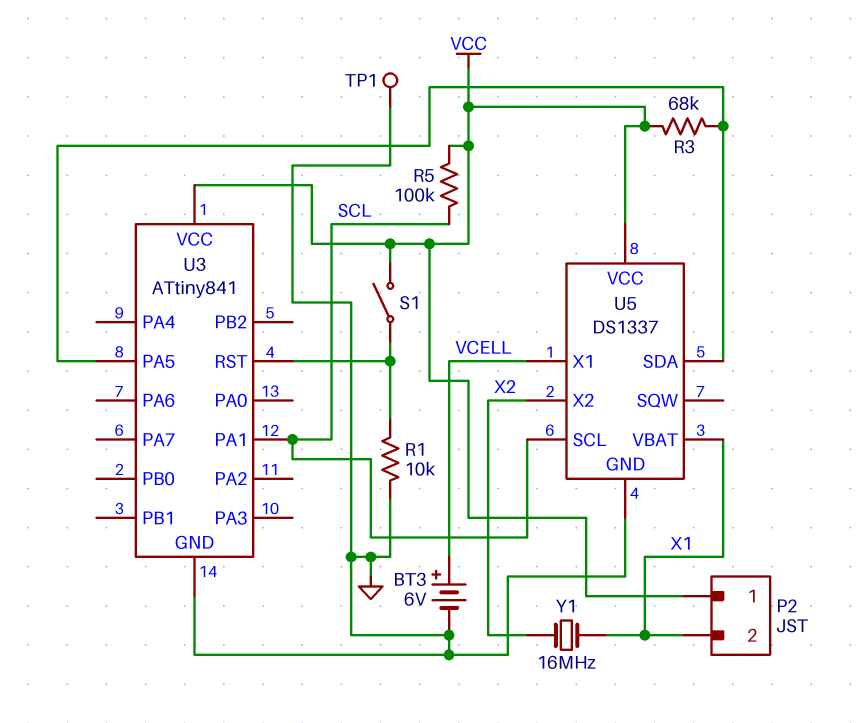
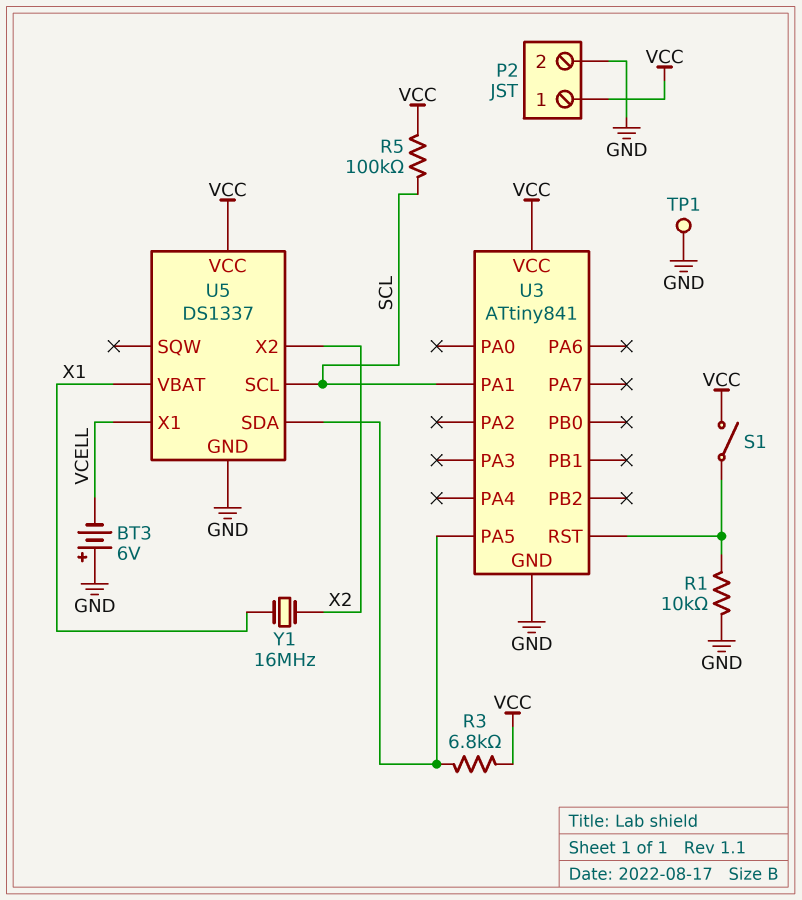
BT3: 6V (plus VCELL, minus GND) -> 6V (plus GND, minus VCELL)
P2 pin 2: X1 -> GND
R3: 68k (U3/PA5, VCC) -> 6.8k (U3/PA5, VCC)

